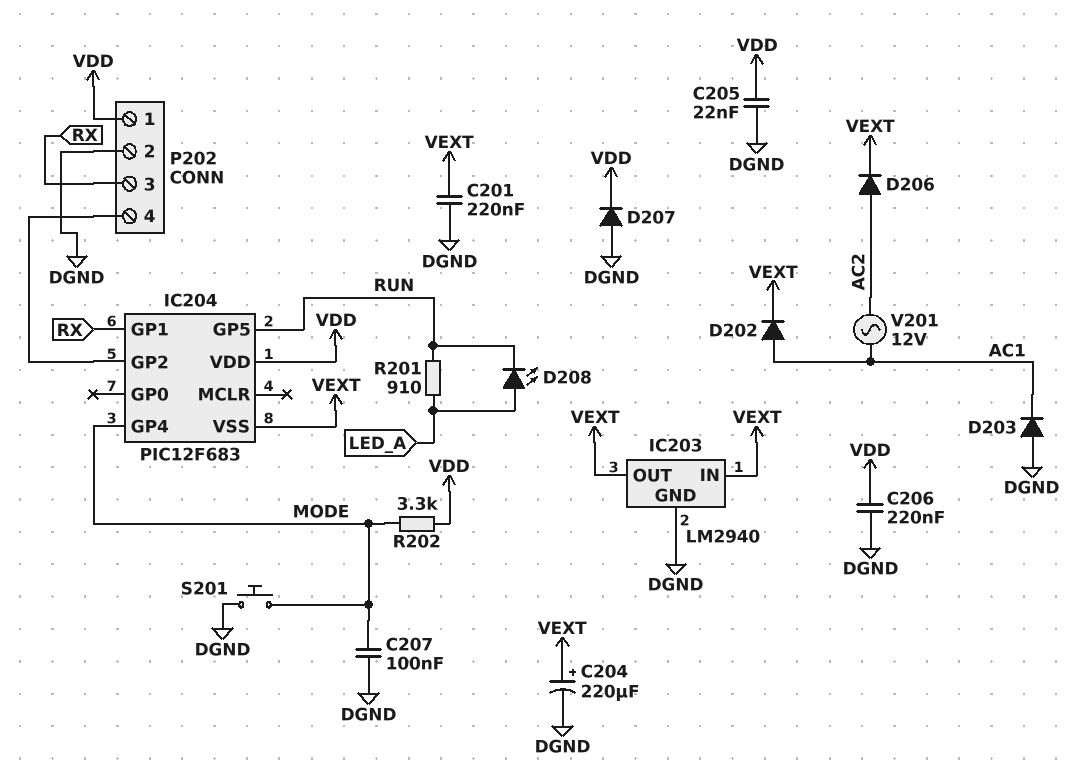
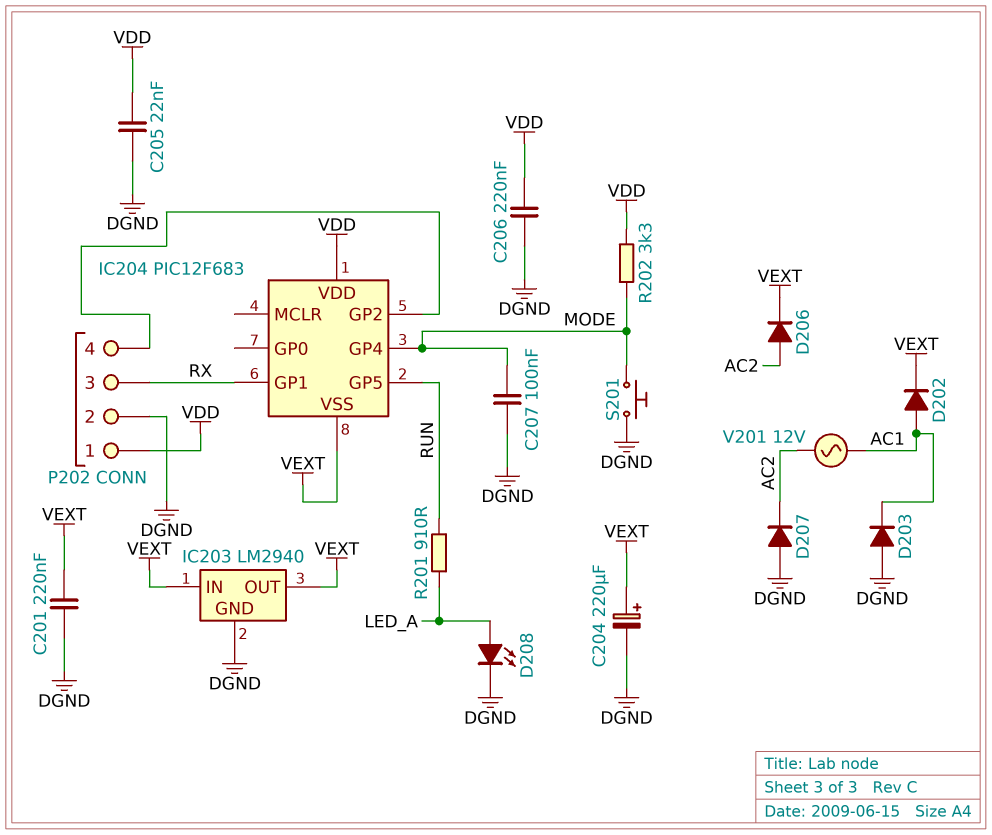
D207: diode (A DGND, K VDD) -> diode (A DGND, K AC2)
D208: LED (A LED_A, K RUN) -> LED (A LED_A, K DGND)

